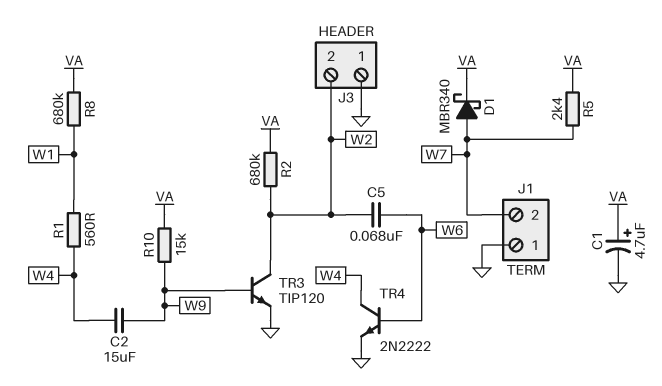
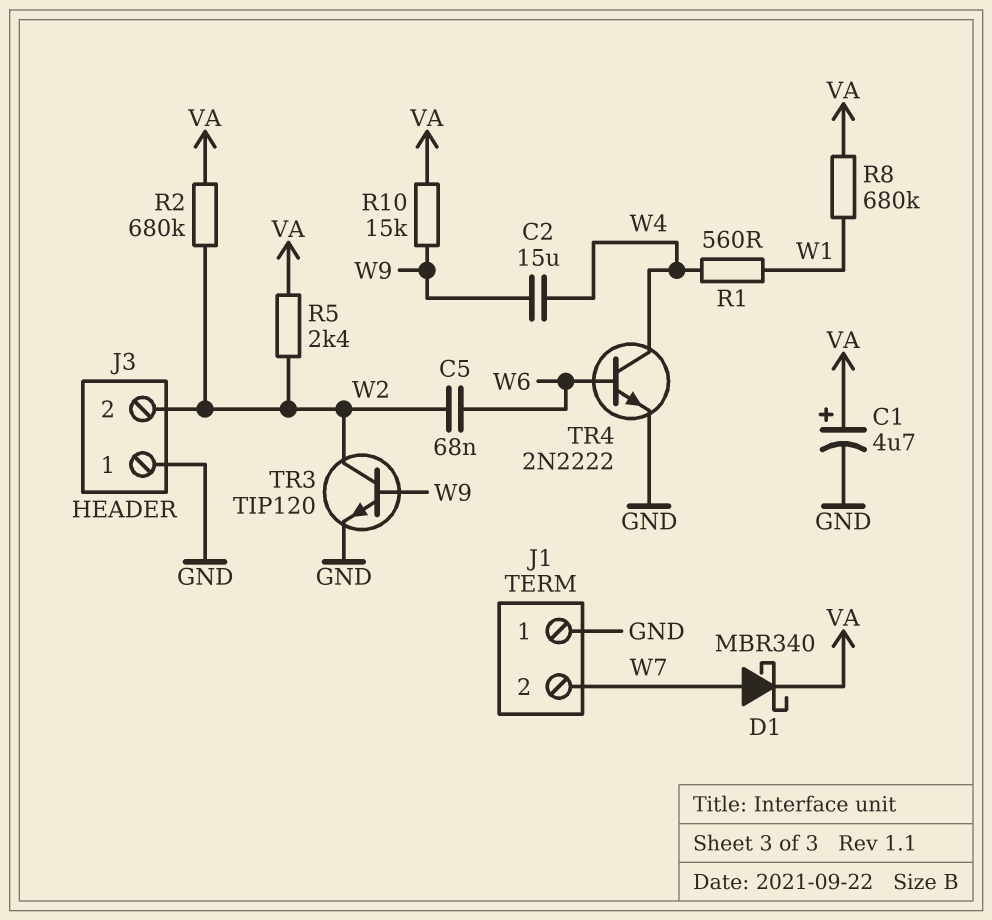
R5: 2.4k (VA, W7) -> 2.4k (VA, W2)

